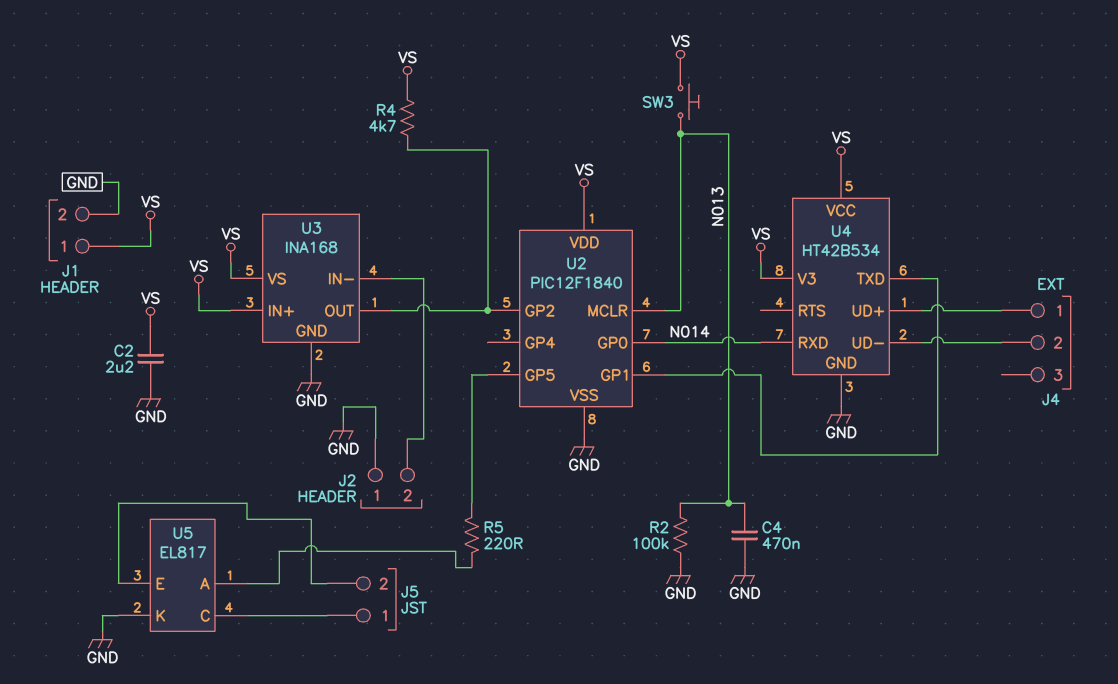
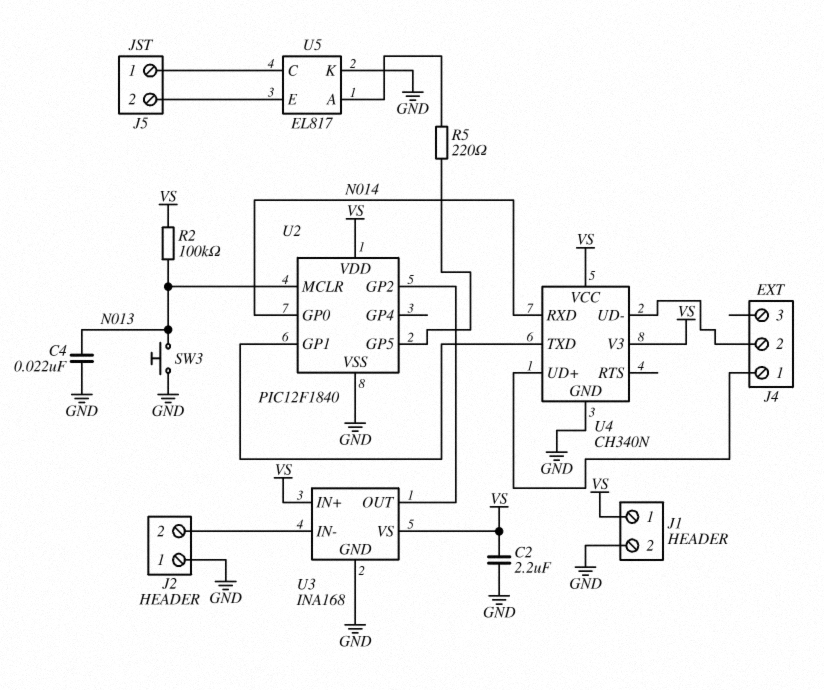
C4: 470nF (GND, N013) -> 22nF (GND, N013)
R2: 100k (GND, N013) -> 100k (N013, VS)
R4: 4.7k (U2/GP2, VS) -> none
SW3: button (N013, VS) -> button (GND, N013)
U4: HT42B534 -> CH340N

